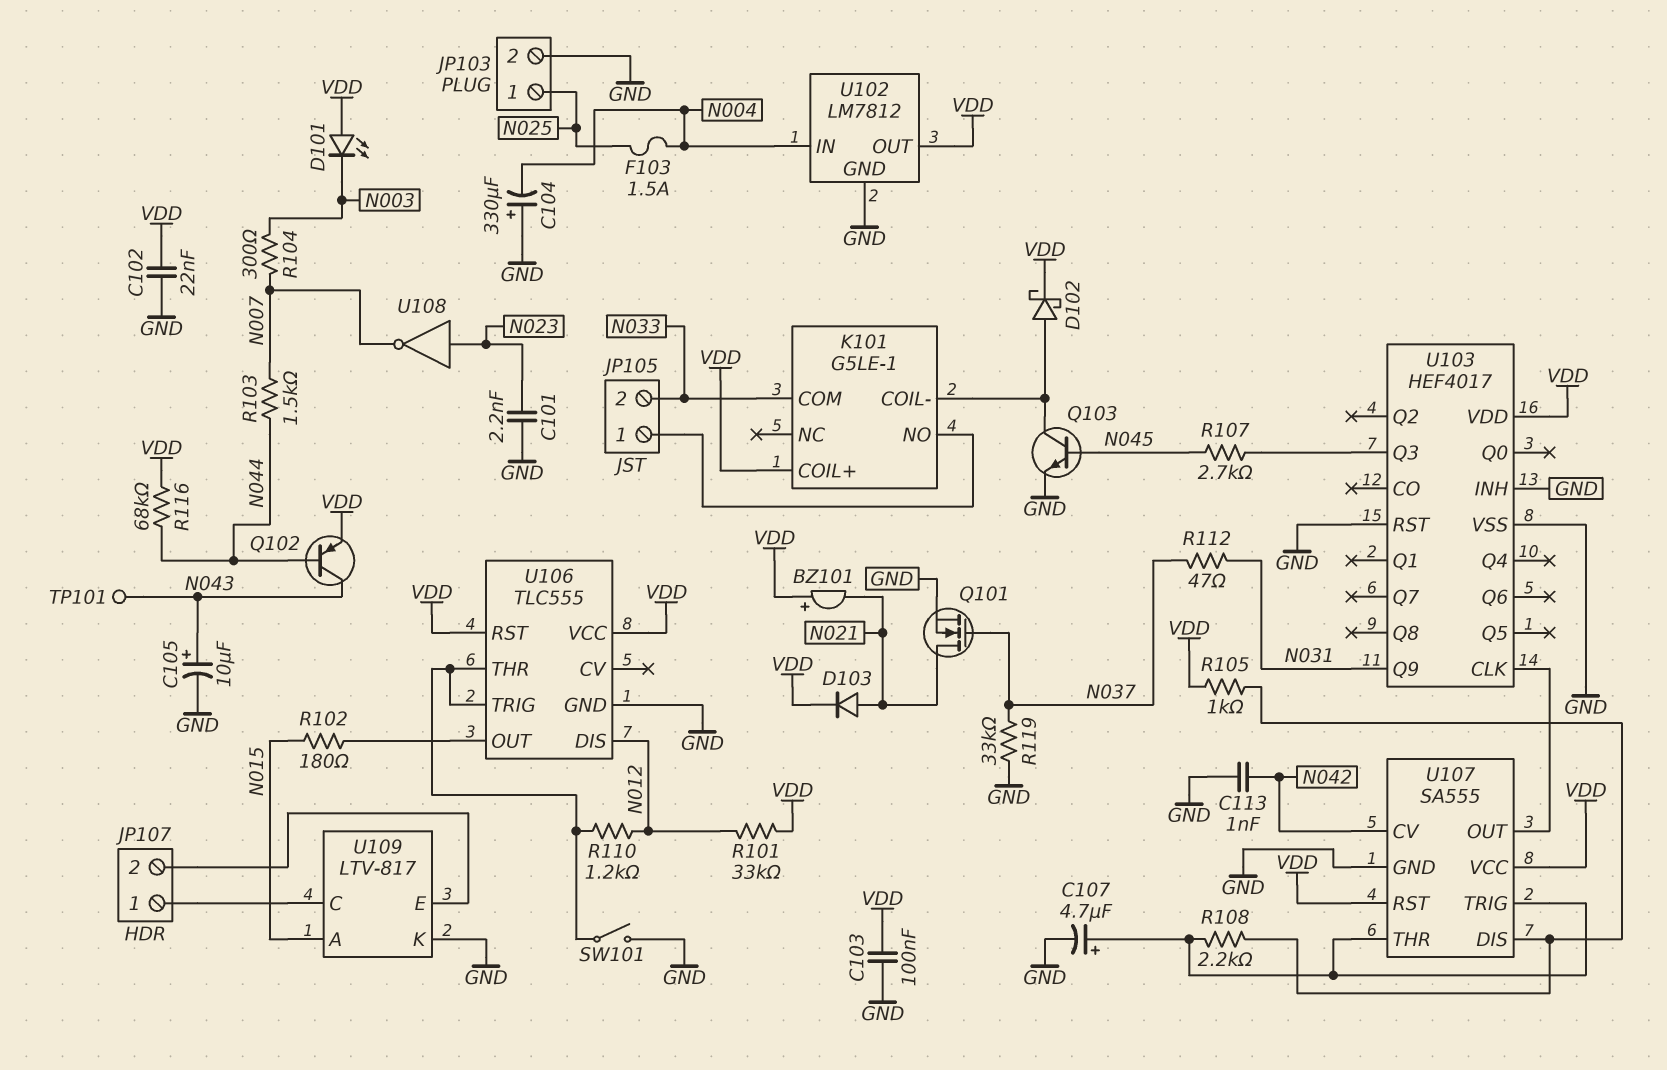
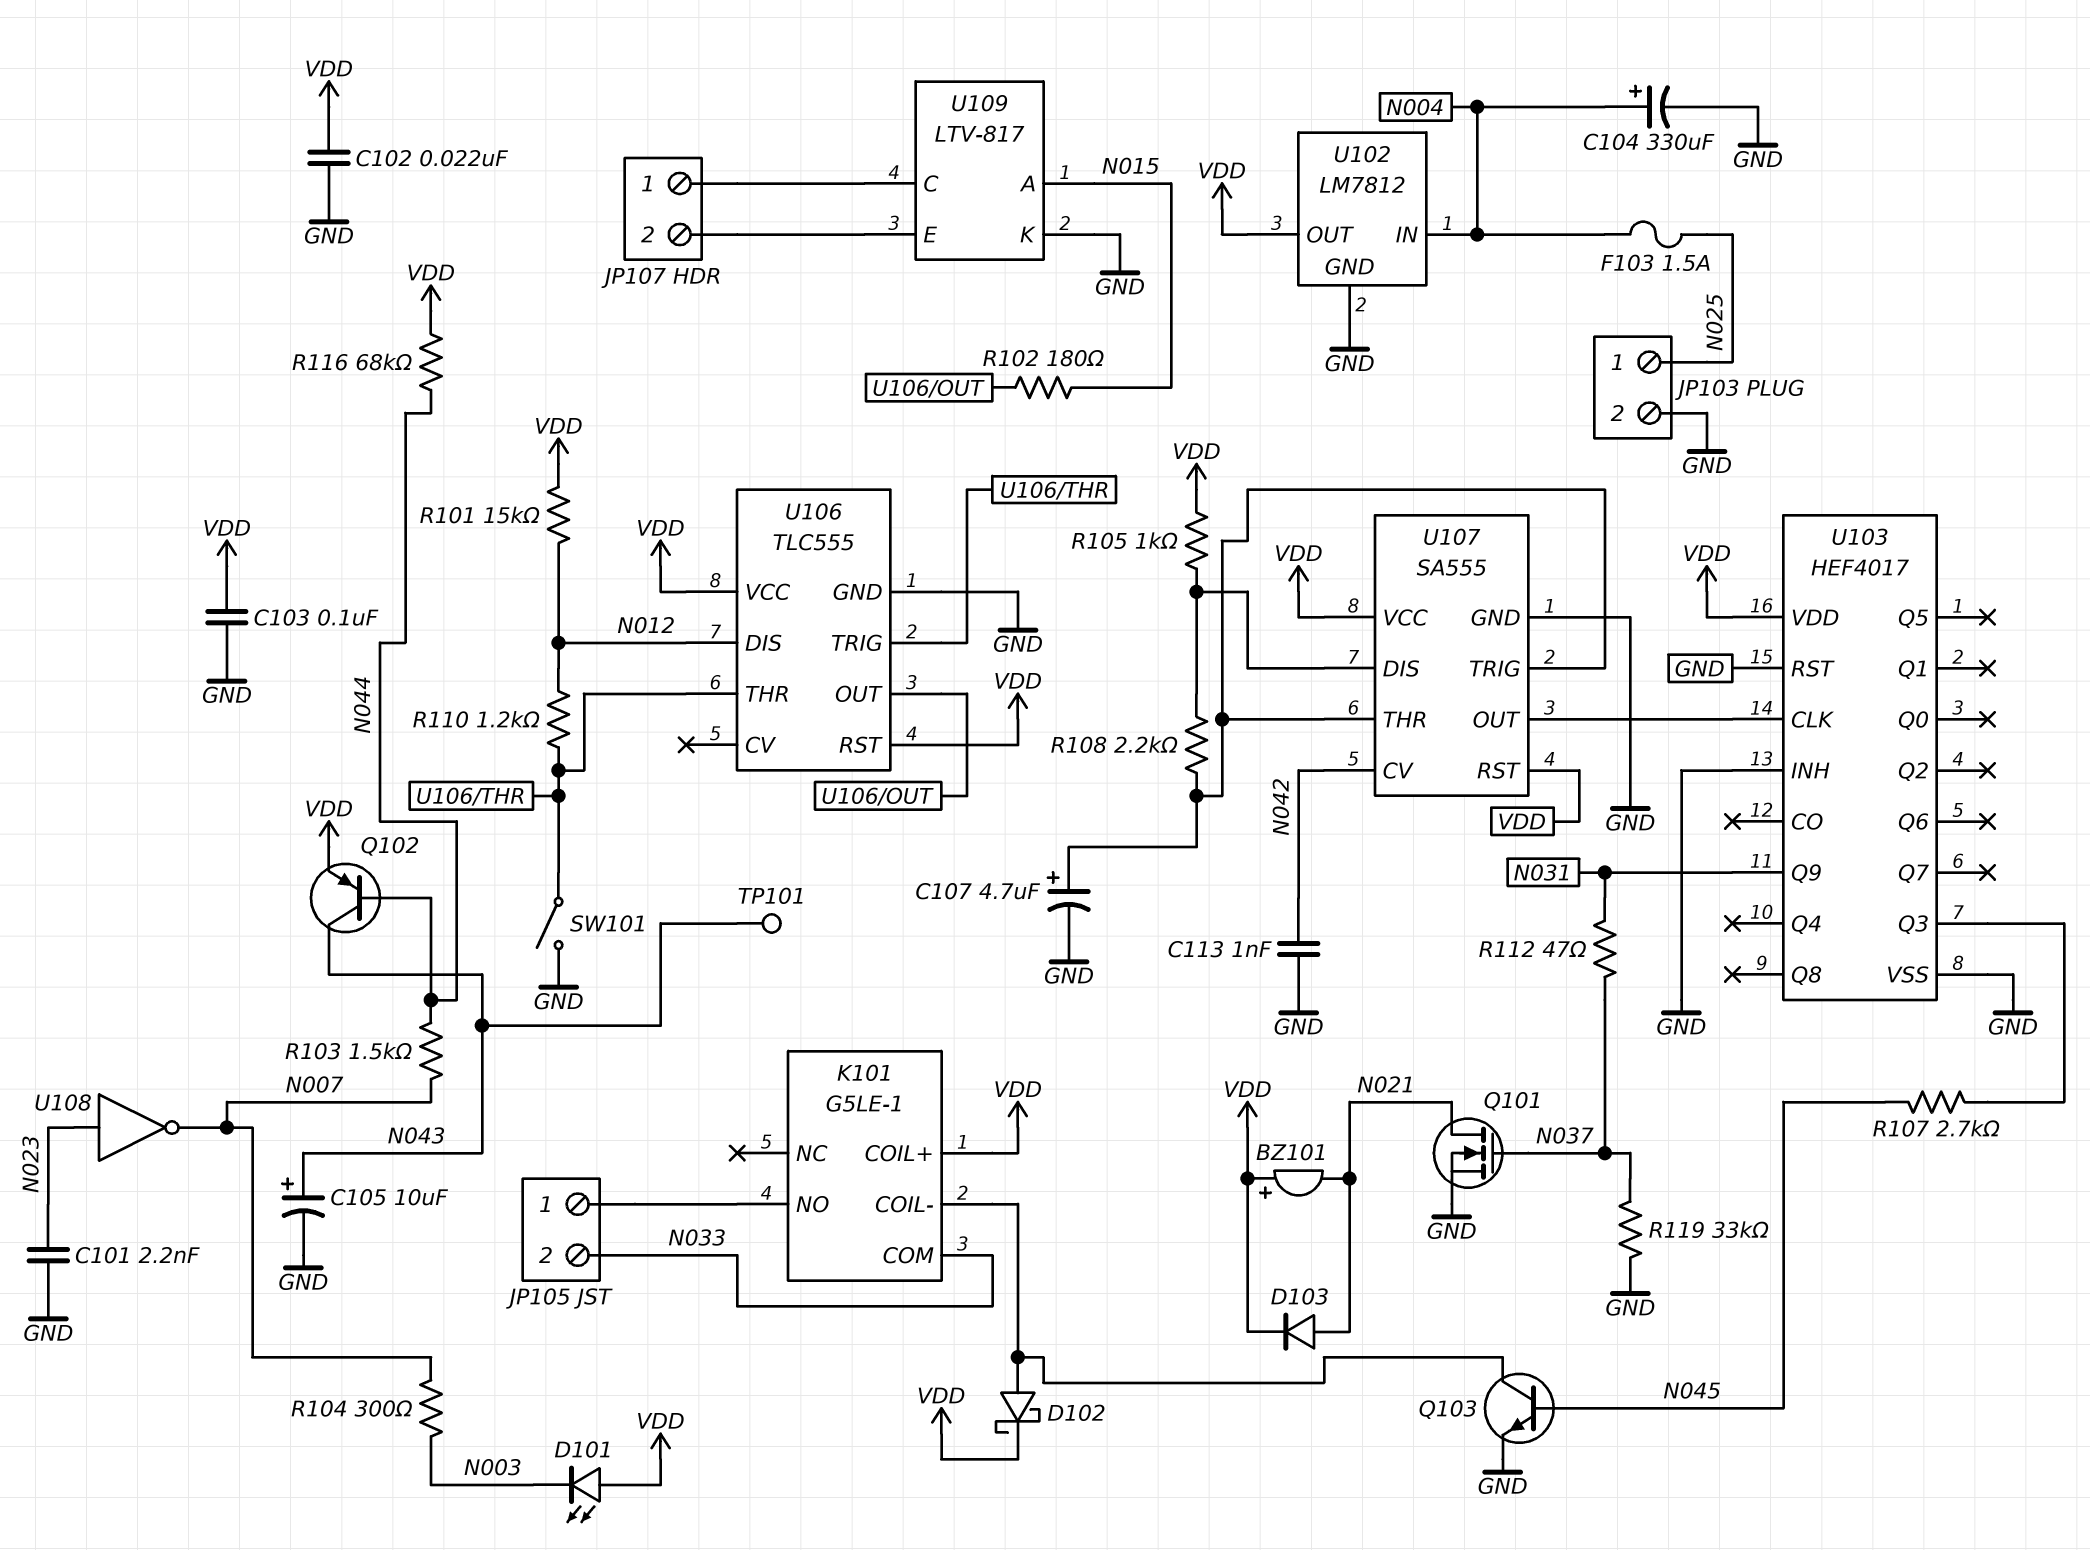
C104: 330uF (plus GND, minus N004) -> 330uF (plus N004, minus GND)
R101: 33k (N012, VDD) -> 15k (N012, VDD)

